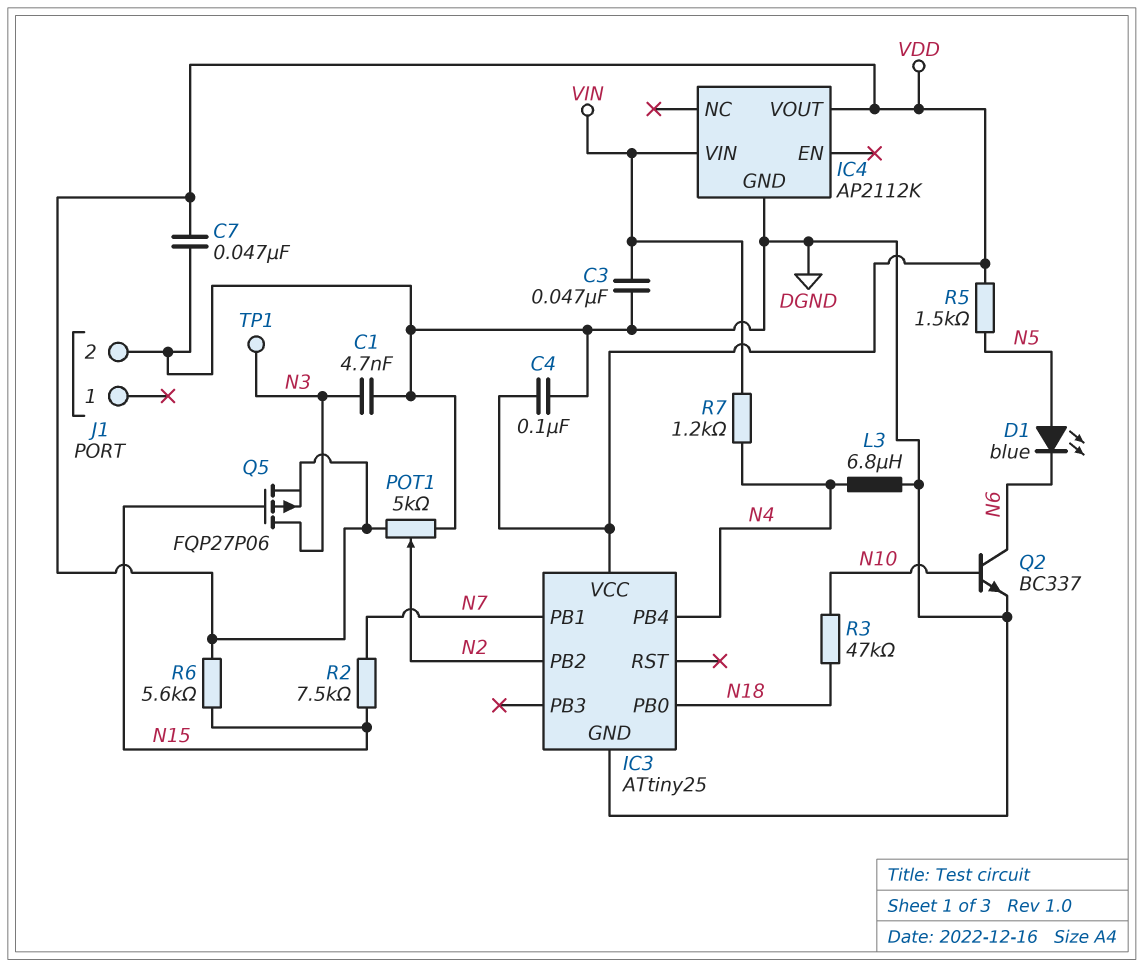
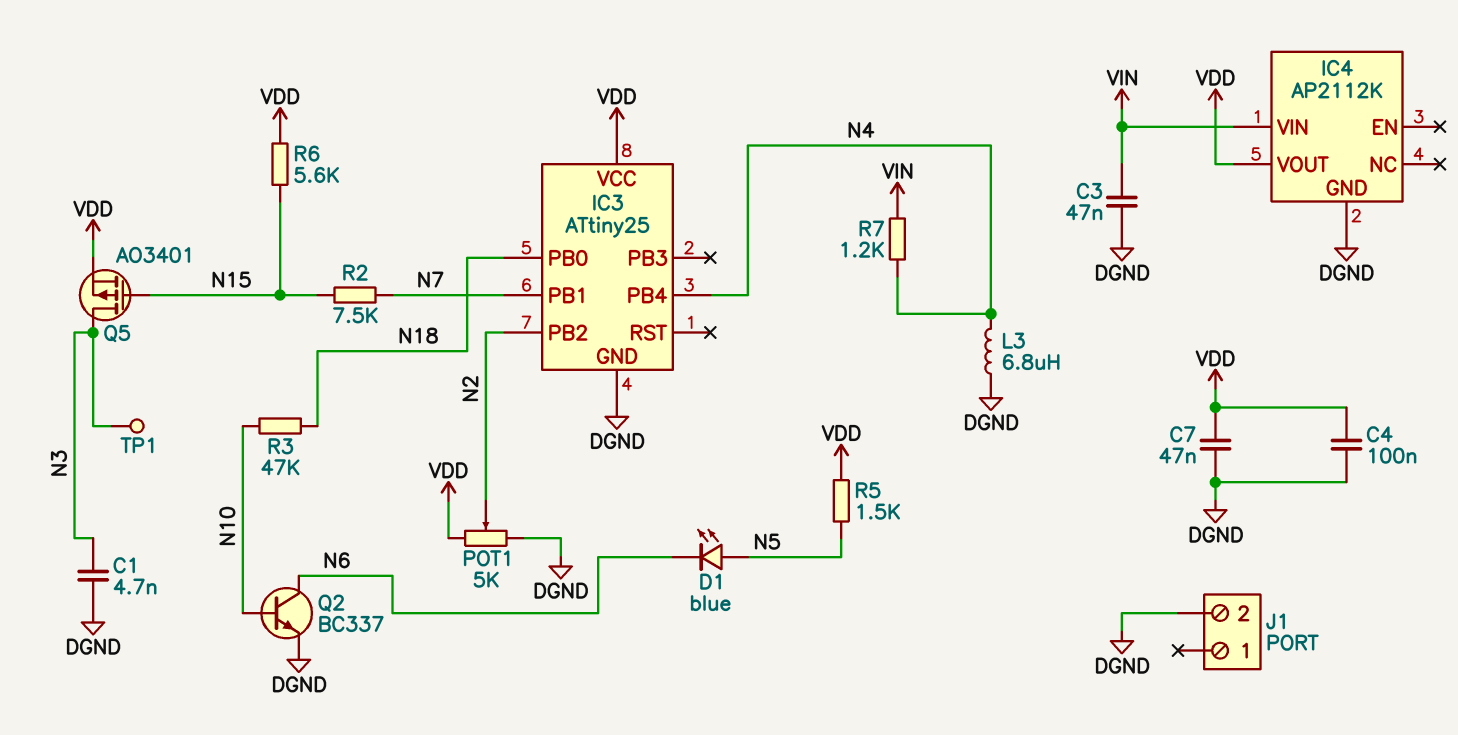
Q5: PMOS FQP27P06 (G N15, D N3, S VDD) -> PMOS AO3401 (G N15, D N3, S VDD)

